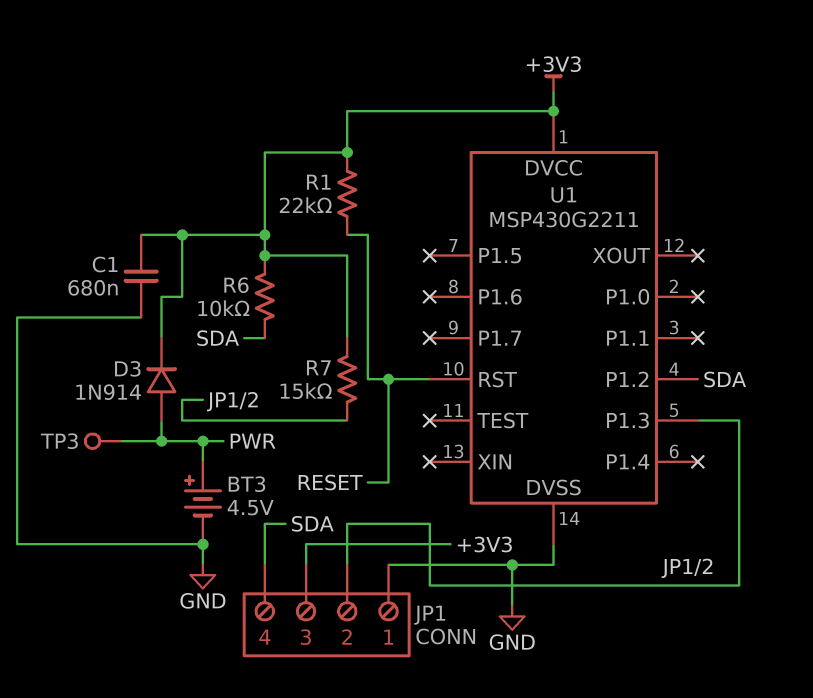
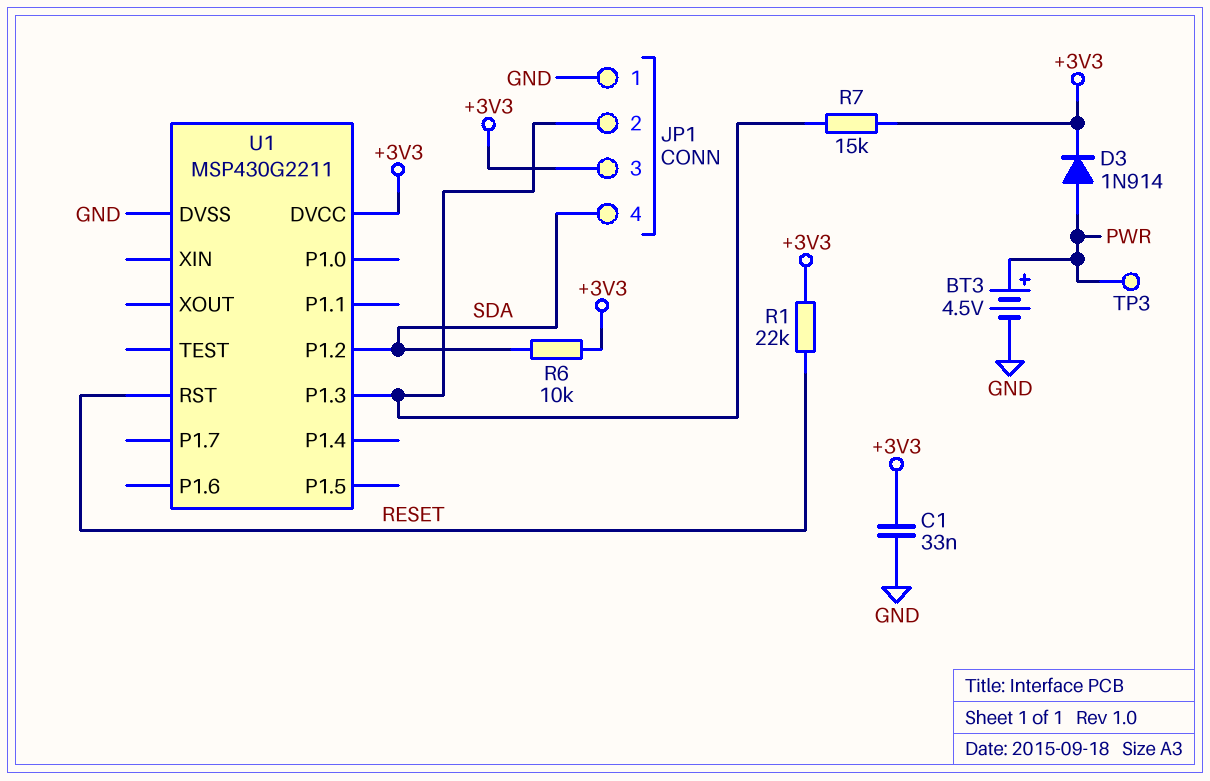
C1: 680nF (+3V3, GND) -> 33nF (+3V3, GND)

